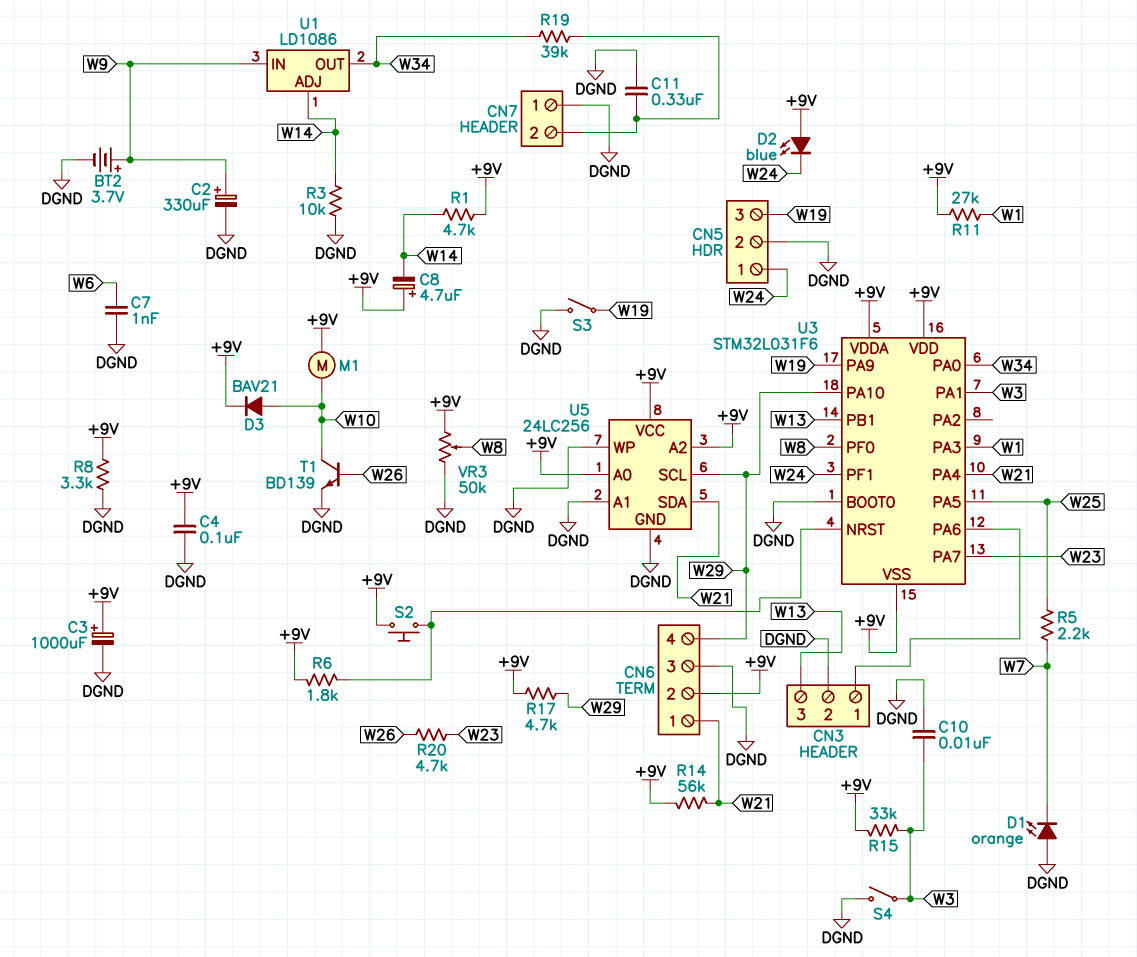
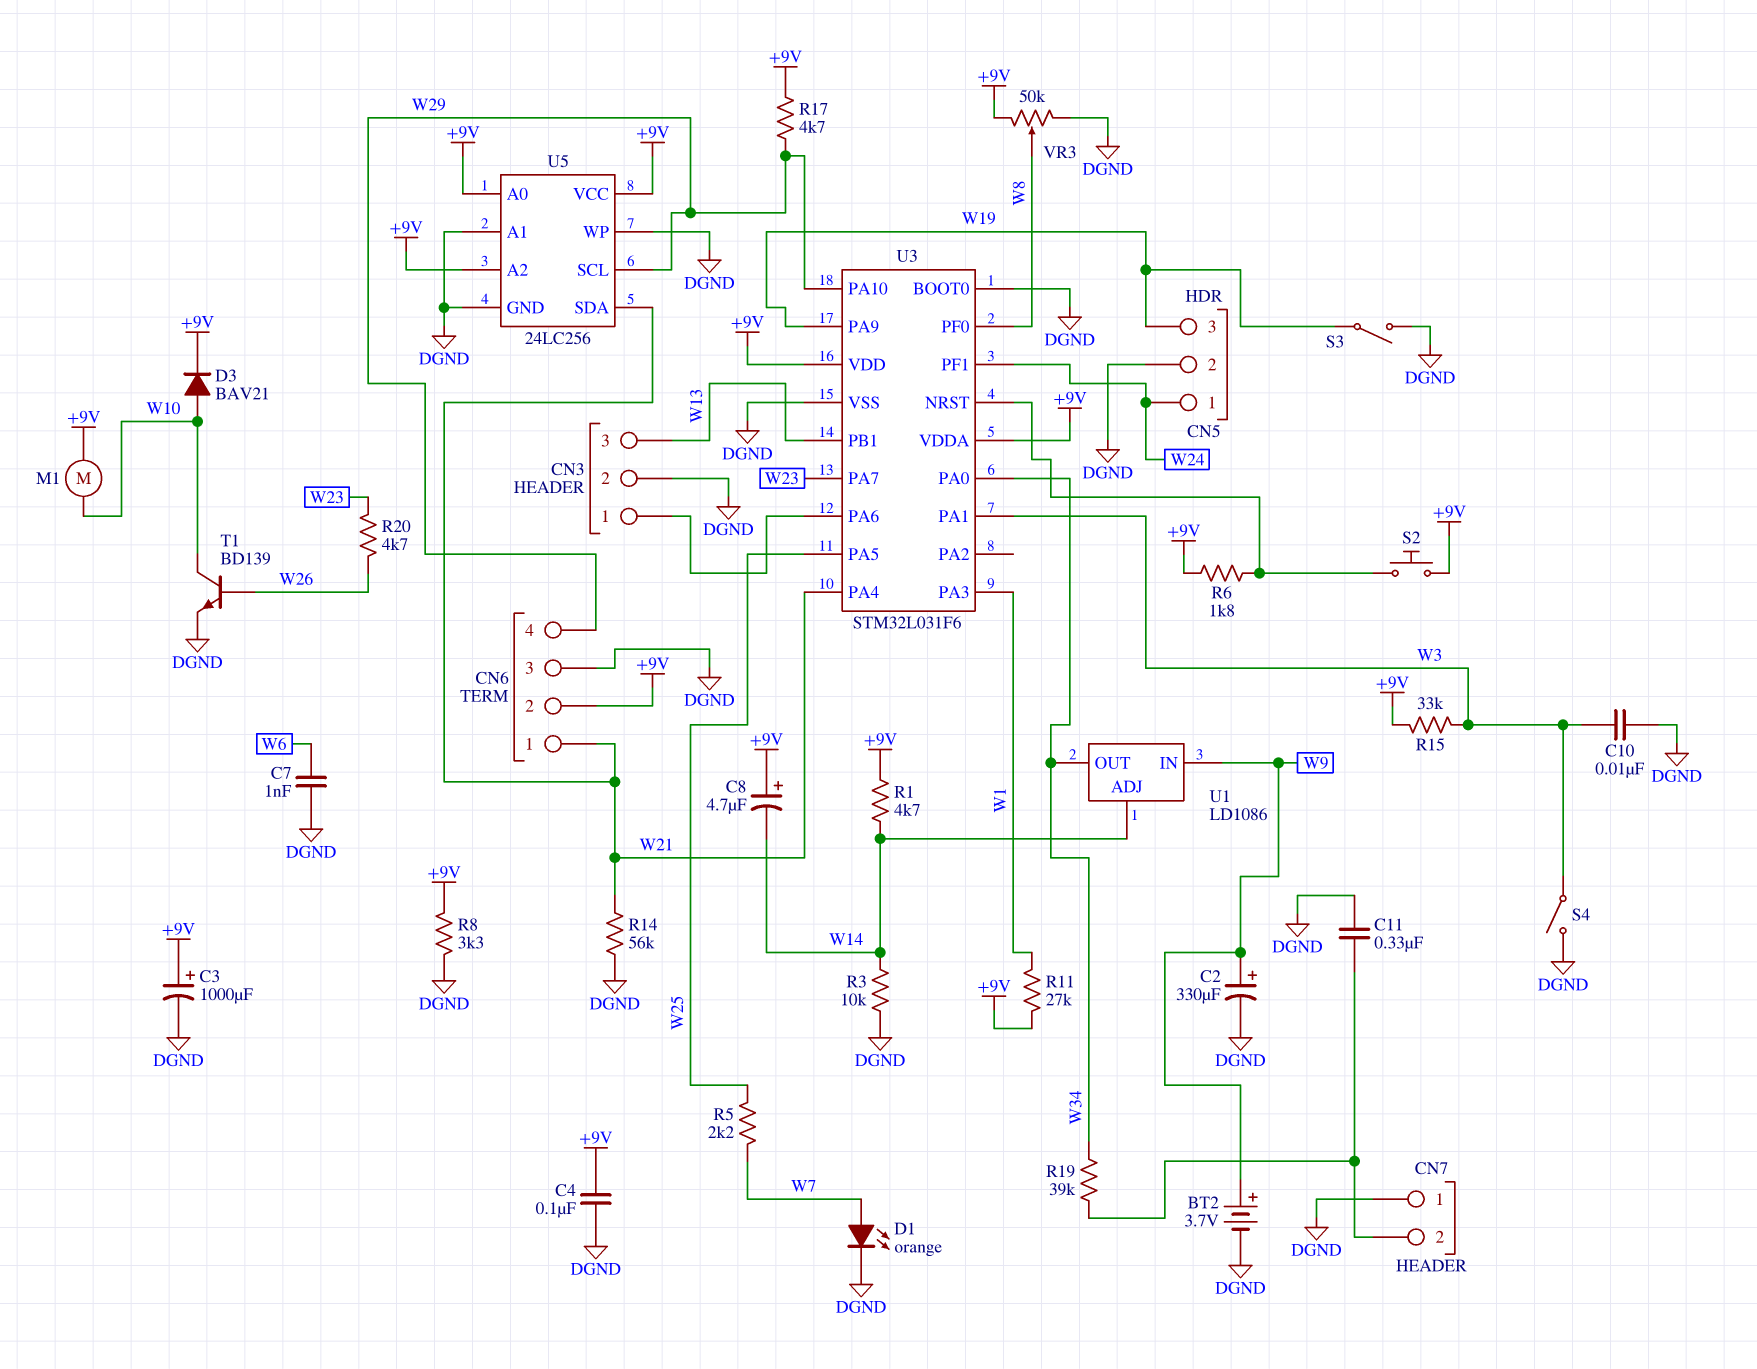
D1: LED orange (A DGND, K W7) -> LED orange (A W7, K DGND)
D2: LED blue (A +9V, K W24) -> none
R14: 56k (+9V, W21) -> 56k (DGND, W21)
U3 pin VSS: +9V -> DGND

